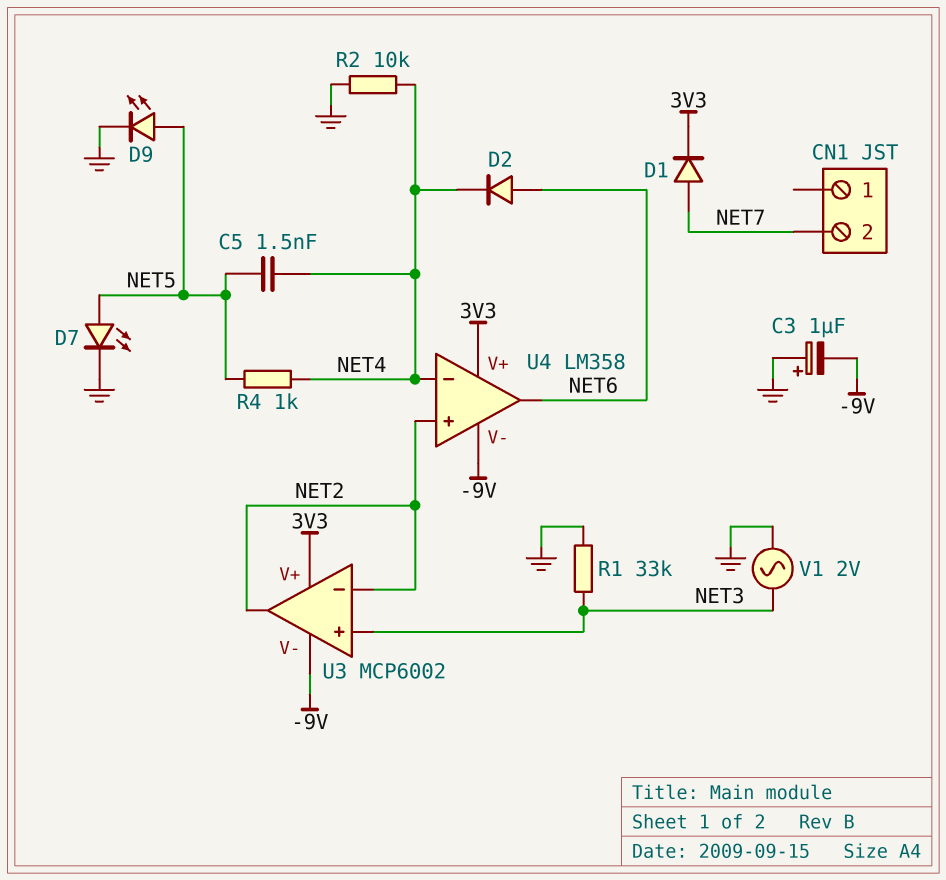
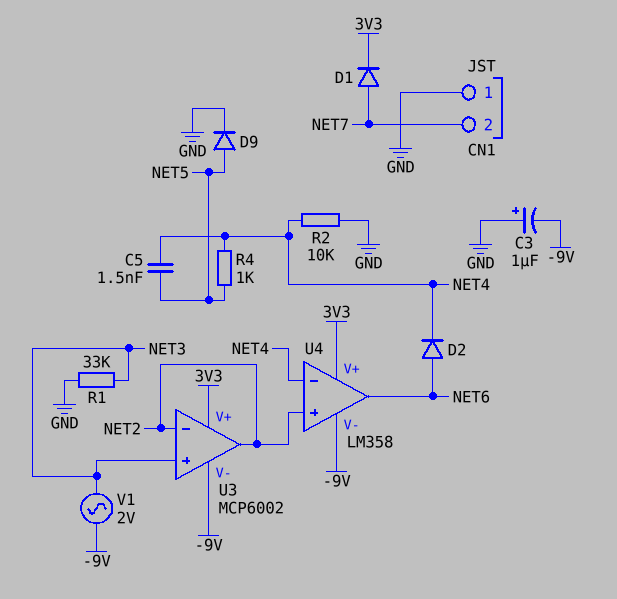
CN1 pin 1: none -> GND
D7: LED (A NET5, K GND) -> none
D9: LED (A NET5, K GND) -> diode (A NET5, K GND)
V1: AC 2V (GND, NET3) -> AC 2V (-9V, NET3)

